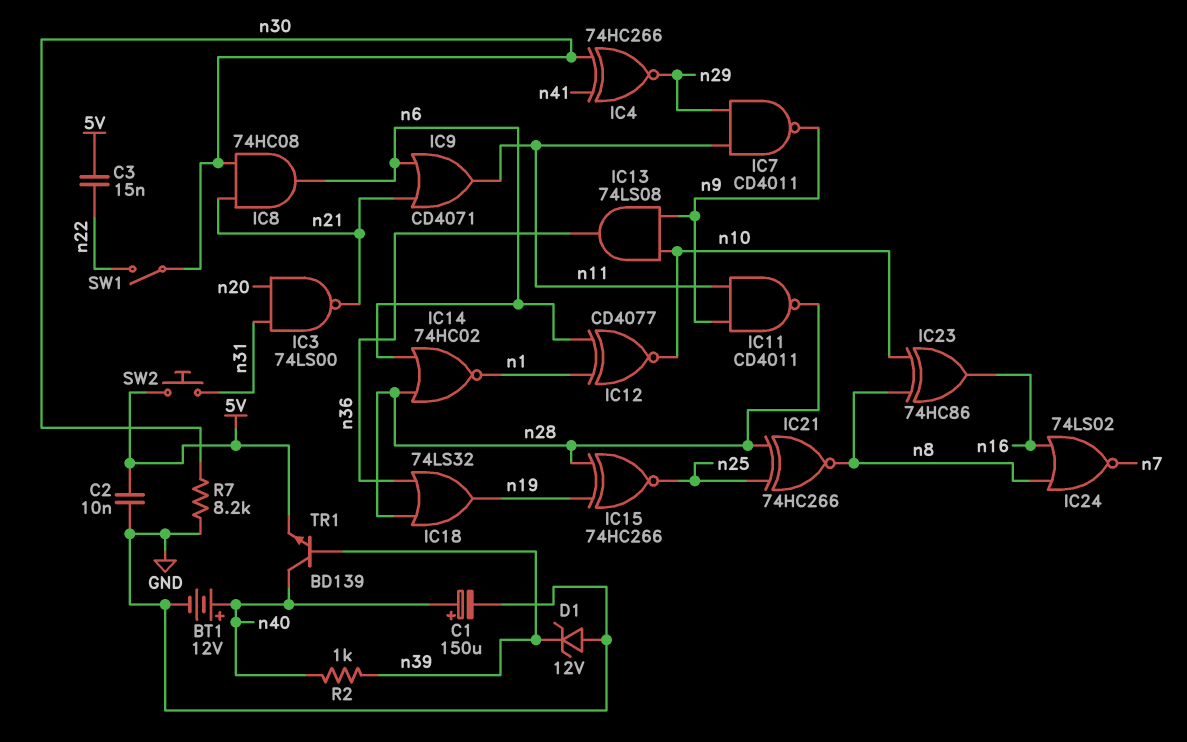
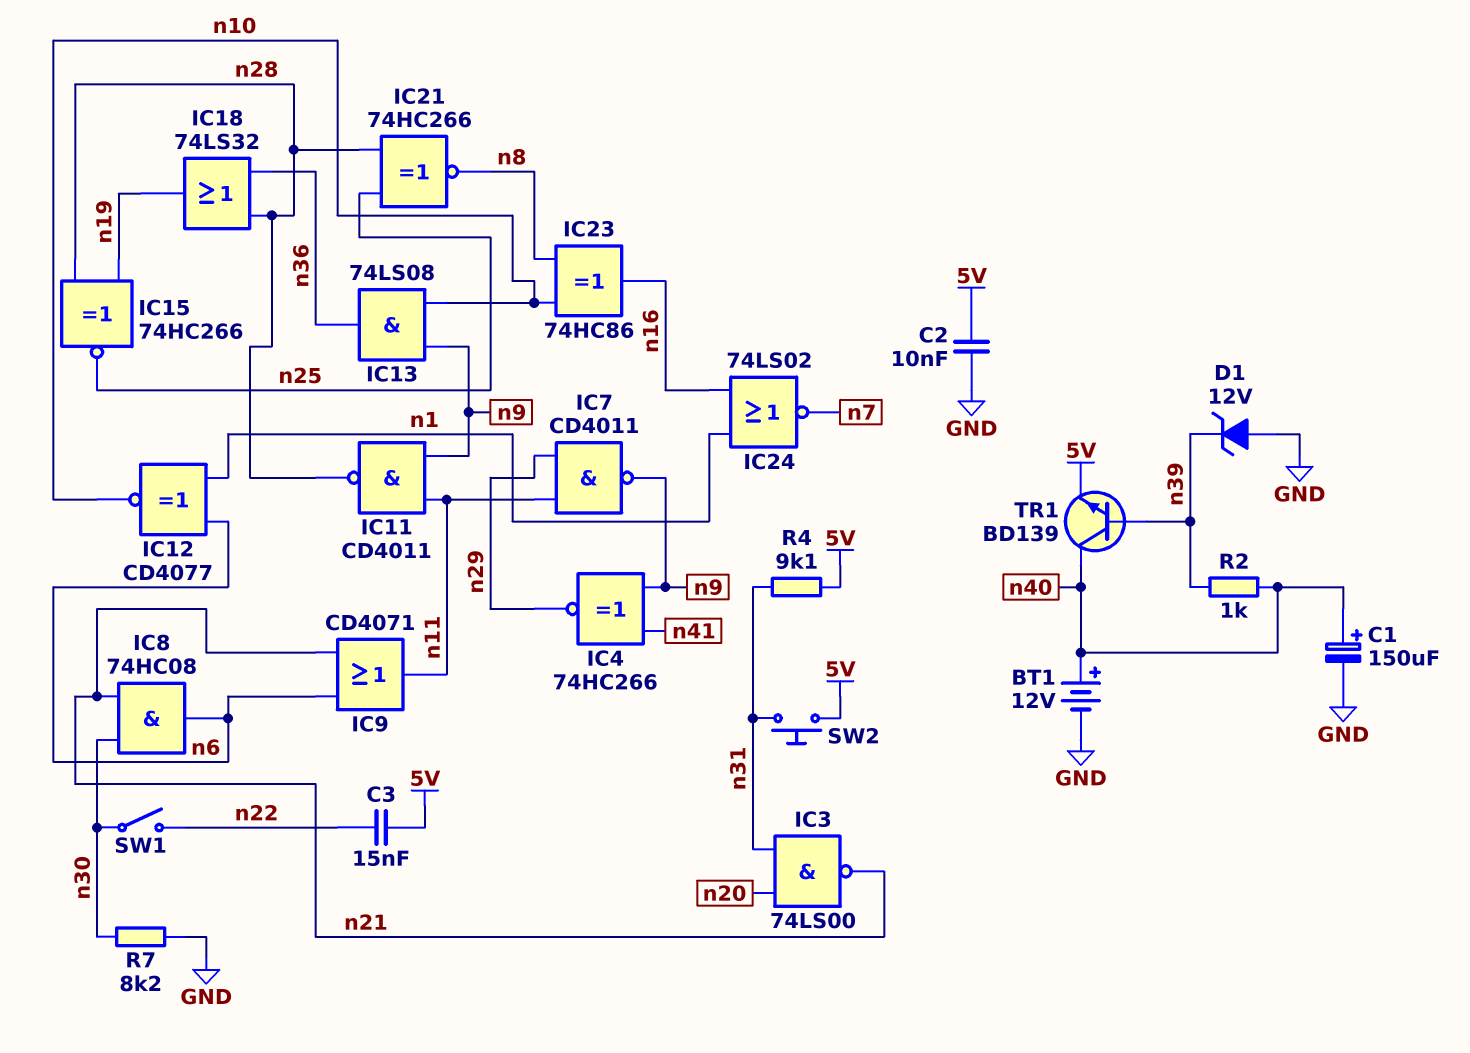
IC4: XNOR 74HC266 (in n30, in n41, out n29) -> XNOR 74HC266 (in n9, in n41, out n29)
IC14: NOR 74HC02 (in n6, in n28, out n1) -> none
IC24: NOR 74LS02 (in n8, in n16, out n7) -> NOR 74LS02 (in n1, in n16, out n7)
R4: none -> 9.1k (5V, n31)

